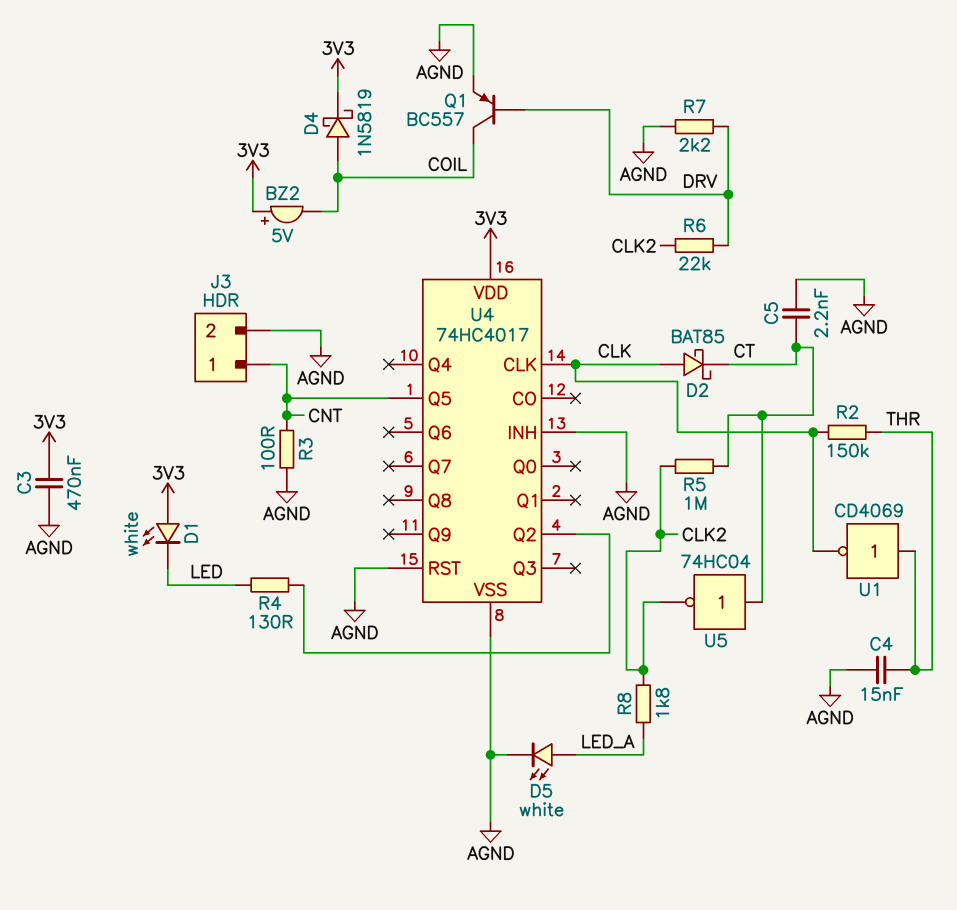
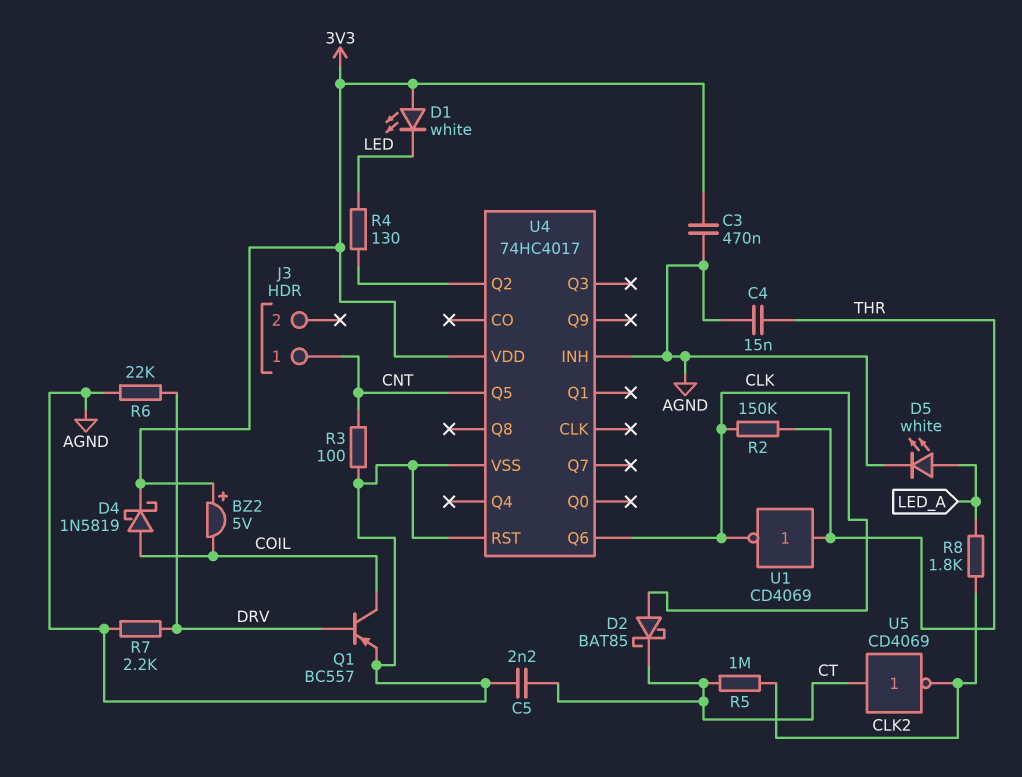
J3 pin 2: AGND -> none
R6: 22k (CLK2, DRV) -> 22k (AGND, DRV)
U4 pin CLK: CLK -> none
U4 pin Q6: none -> CLK
U5: NOT 74HC04 (in CT, out CLK2) -> NOT CD4069 (in CT, out CLK2)

